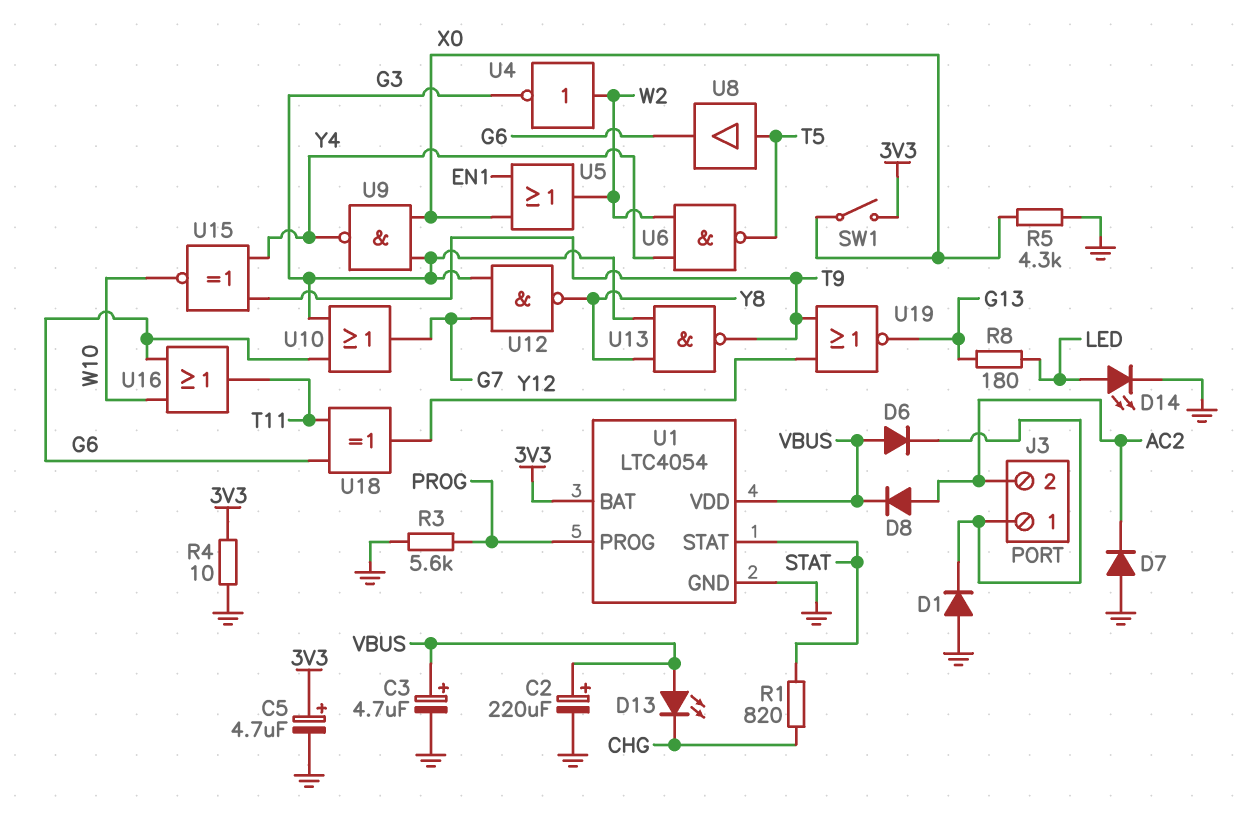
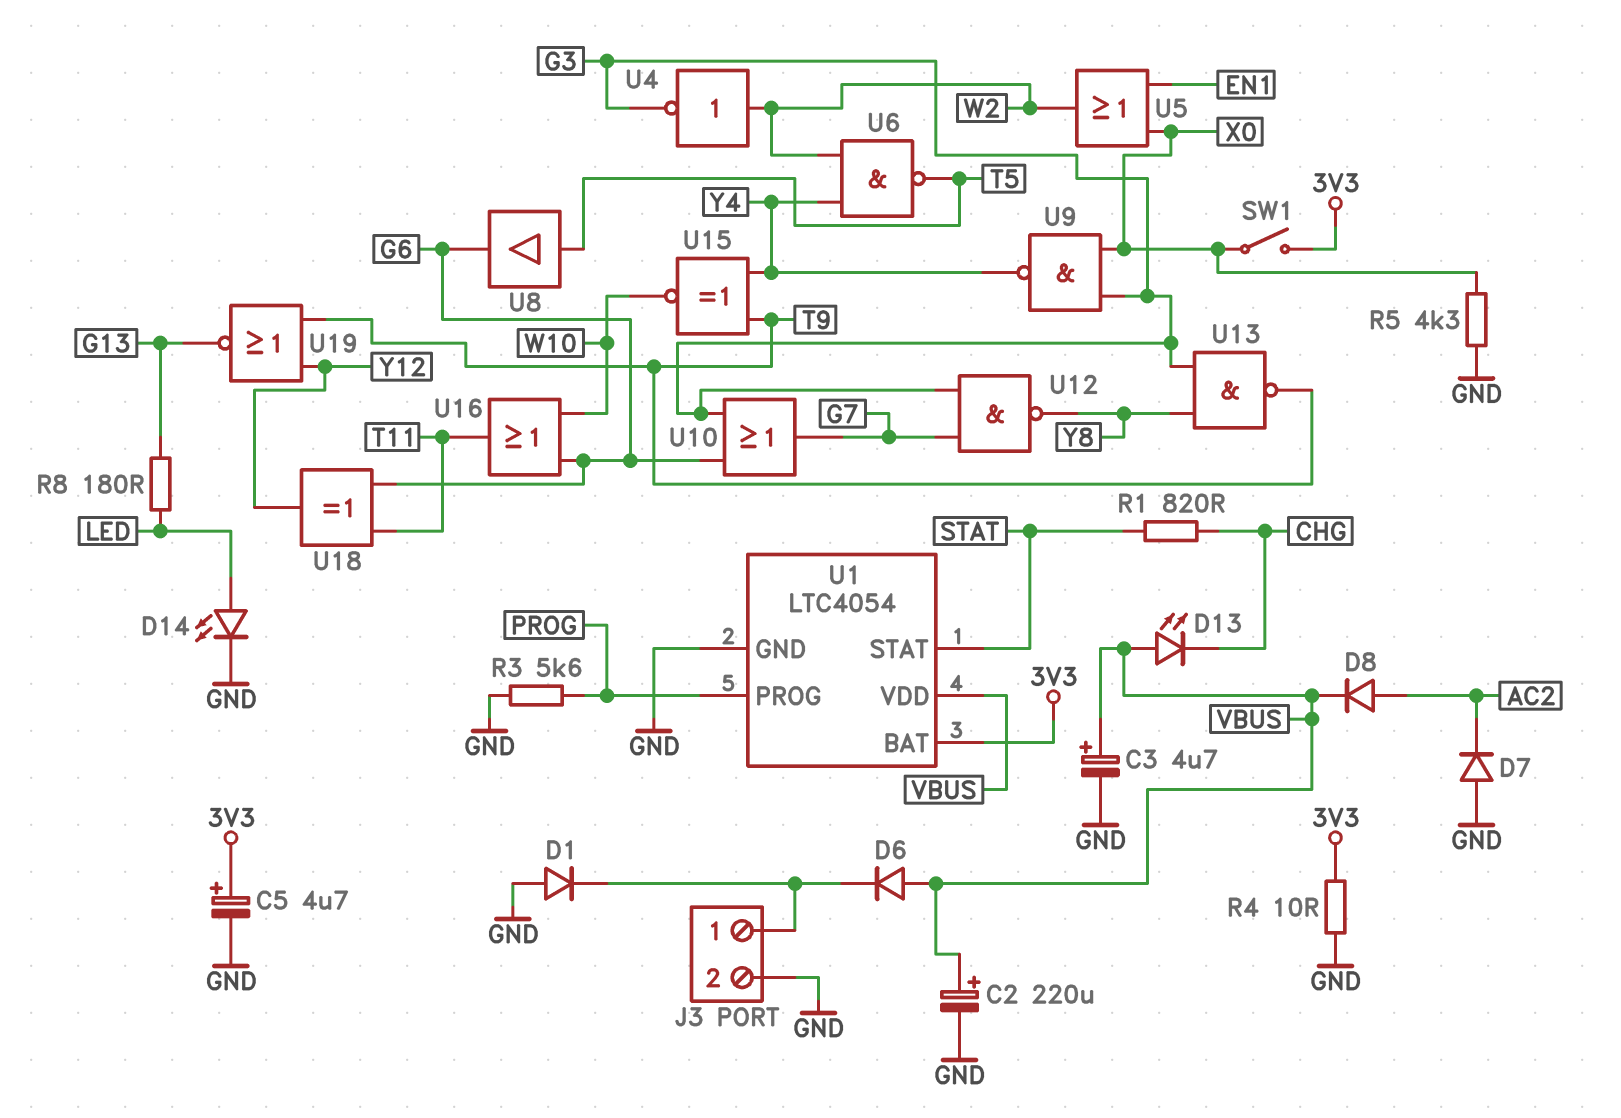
J3 pin 2: AC2 -> GND

